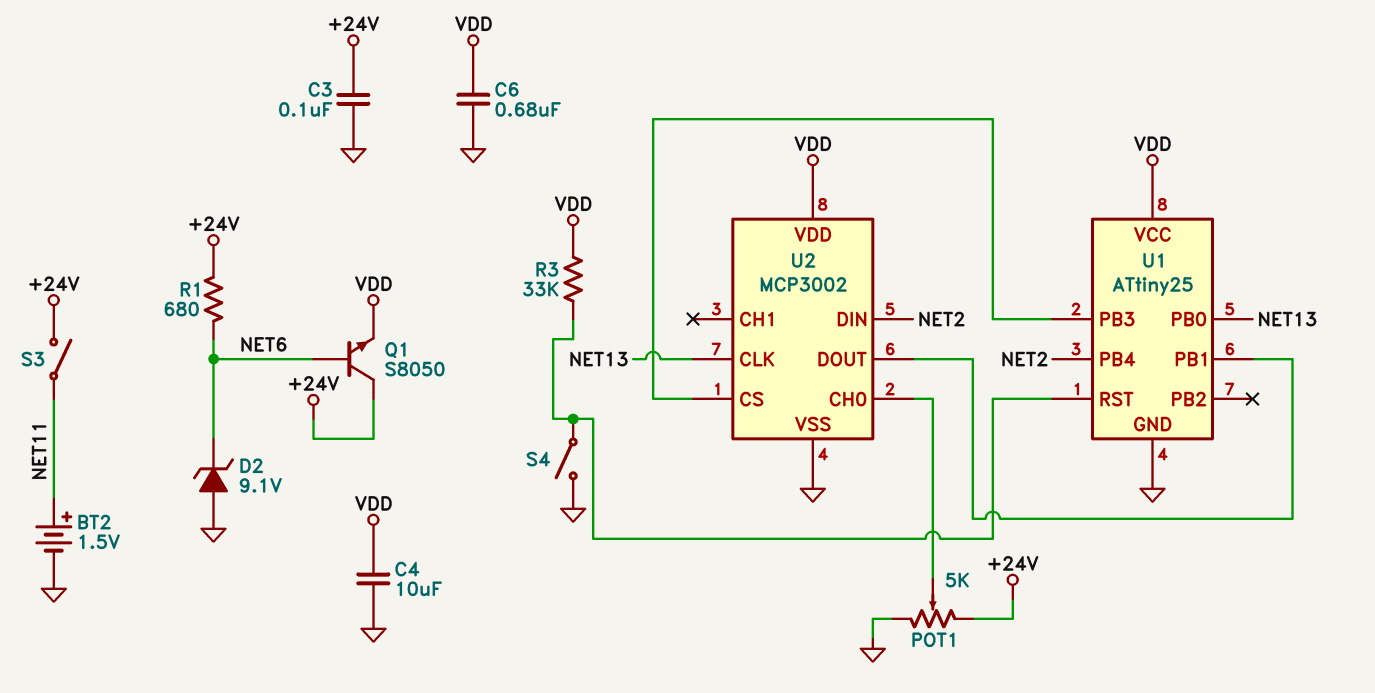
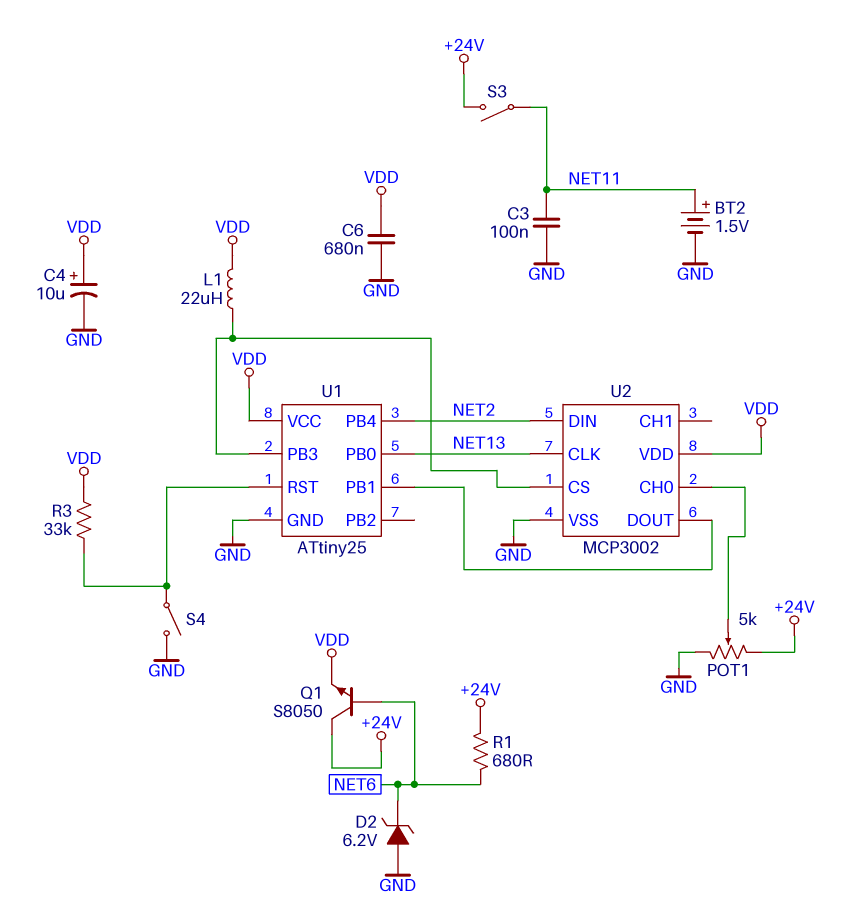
C3: 100nF (+24V, GND) -> 100nF (GND, NET11)
C4: 10uF (GND, VDD) -> 10uF (plus VDD, minus GND)
D2: zener 9.1V (A GND, K NET6) -> zener 6.2V (A GND, K NET6)
L1: none -> 22uH (U1/PB3, VDD)

